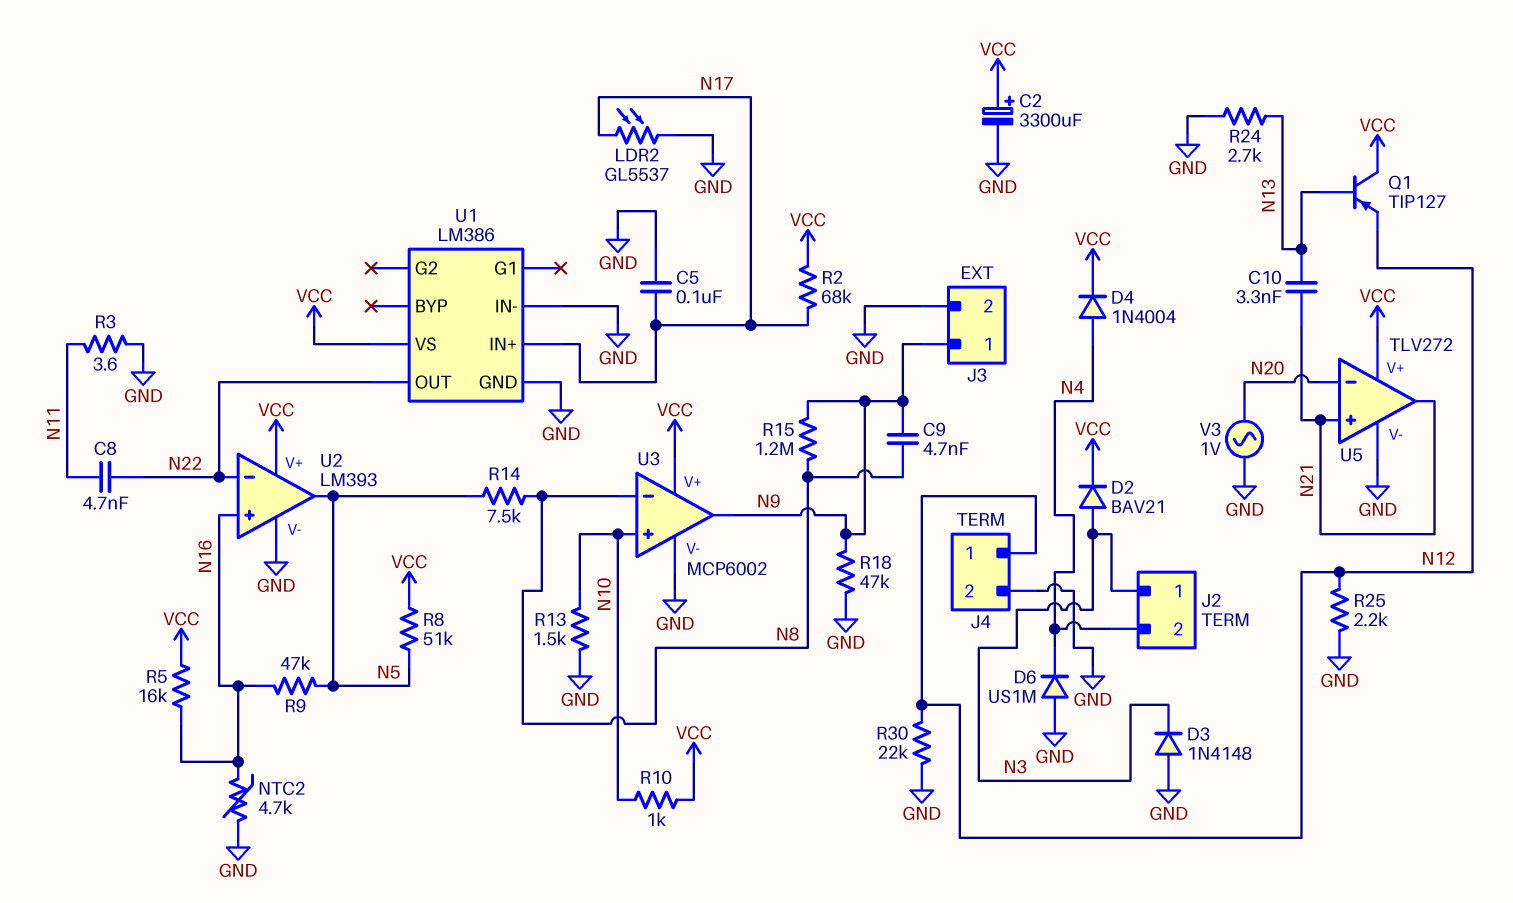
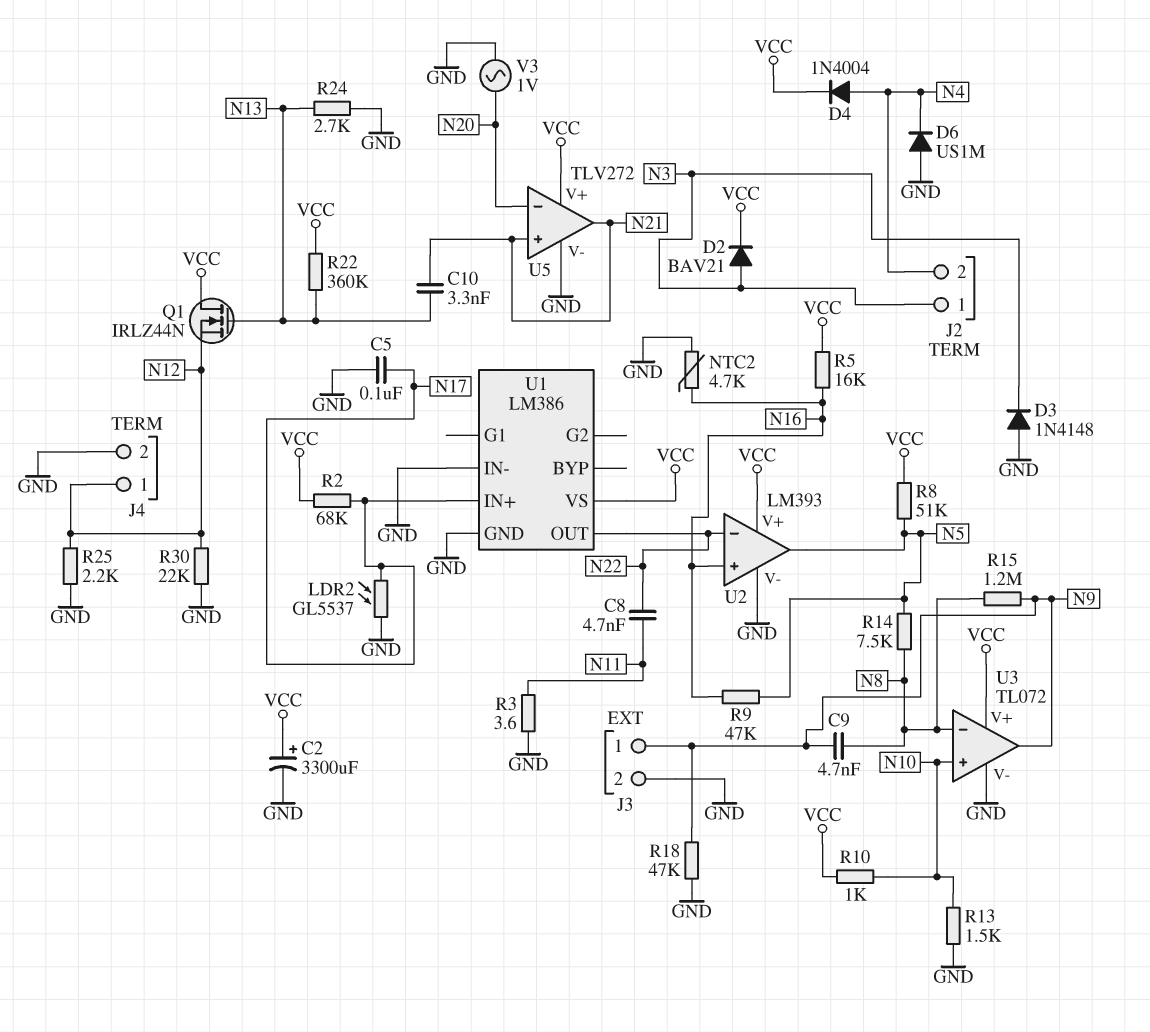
Q1: PNP TIP127 (B N13, C VCC, E N12) -> NMOS IRLZ44N (G N13, D VCC, S N12)
R22: none -> 360k (N13, VCC)
U3: MCP6002 -> TL072

